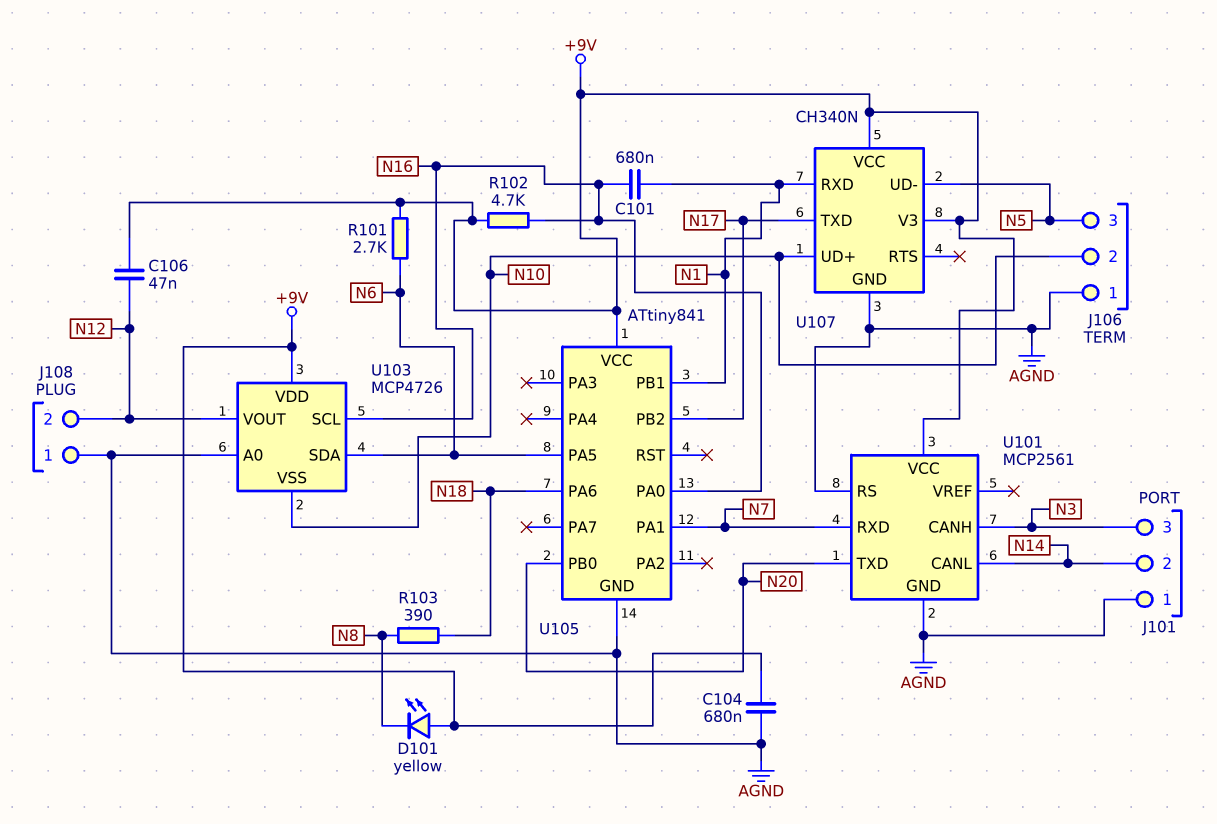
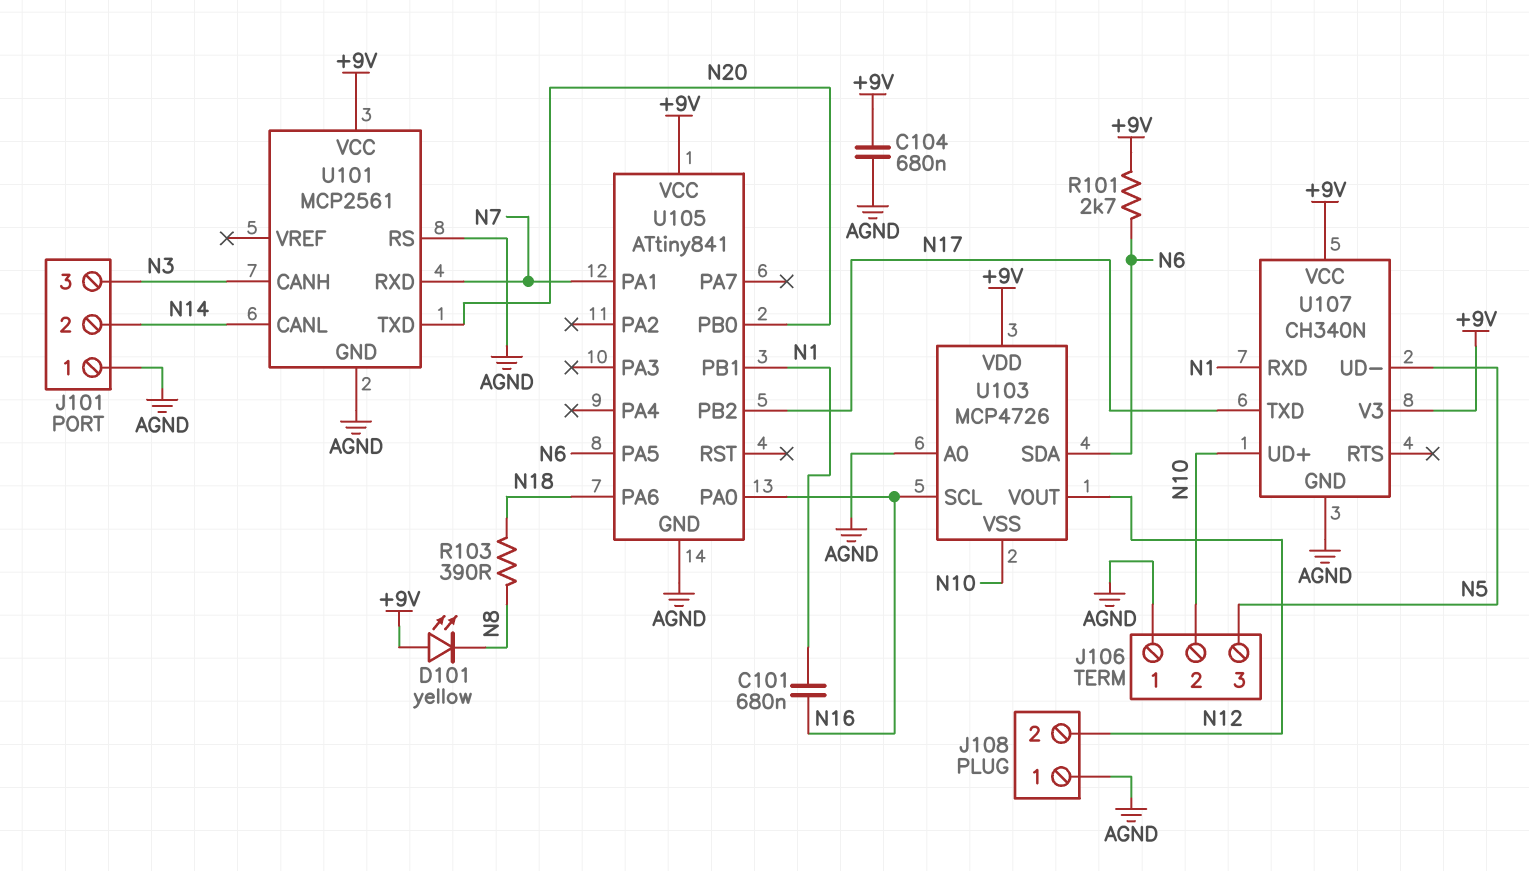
C106: 47nF (+9V, N12) -> none
R102: 4.7k (+9V, N16) -> none

